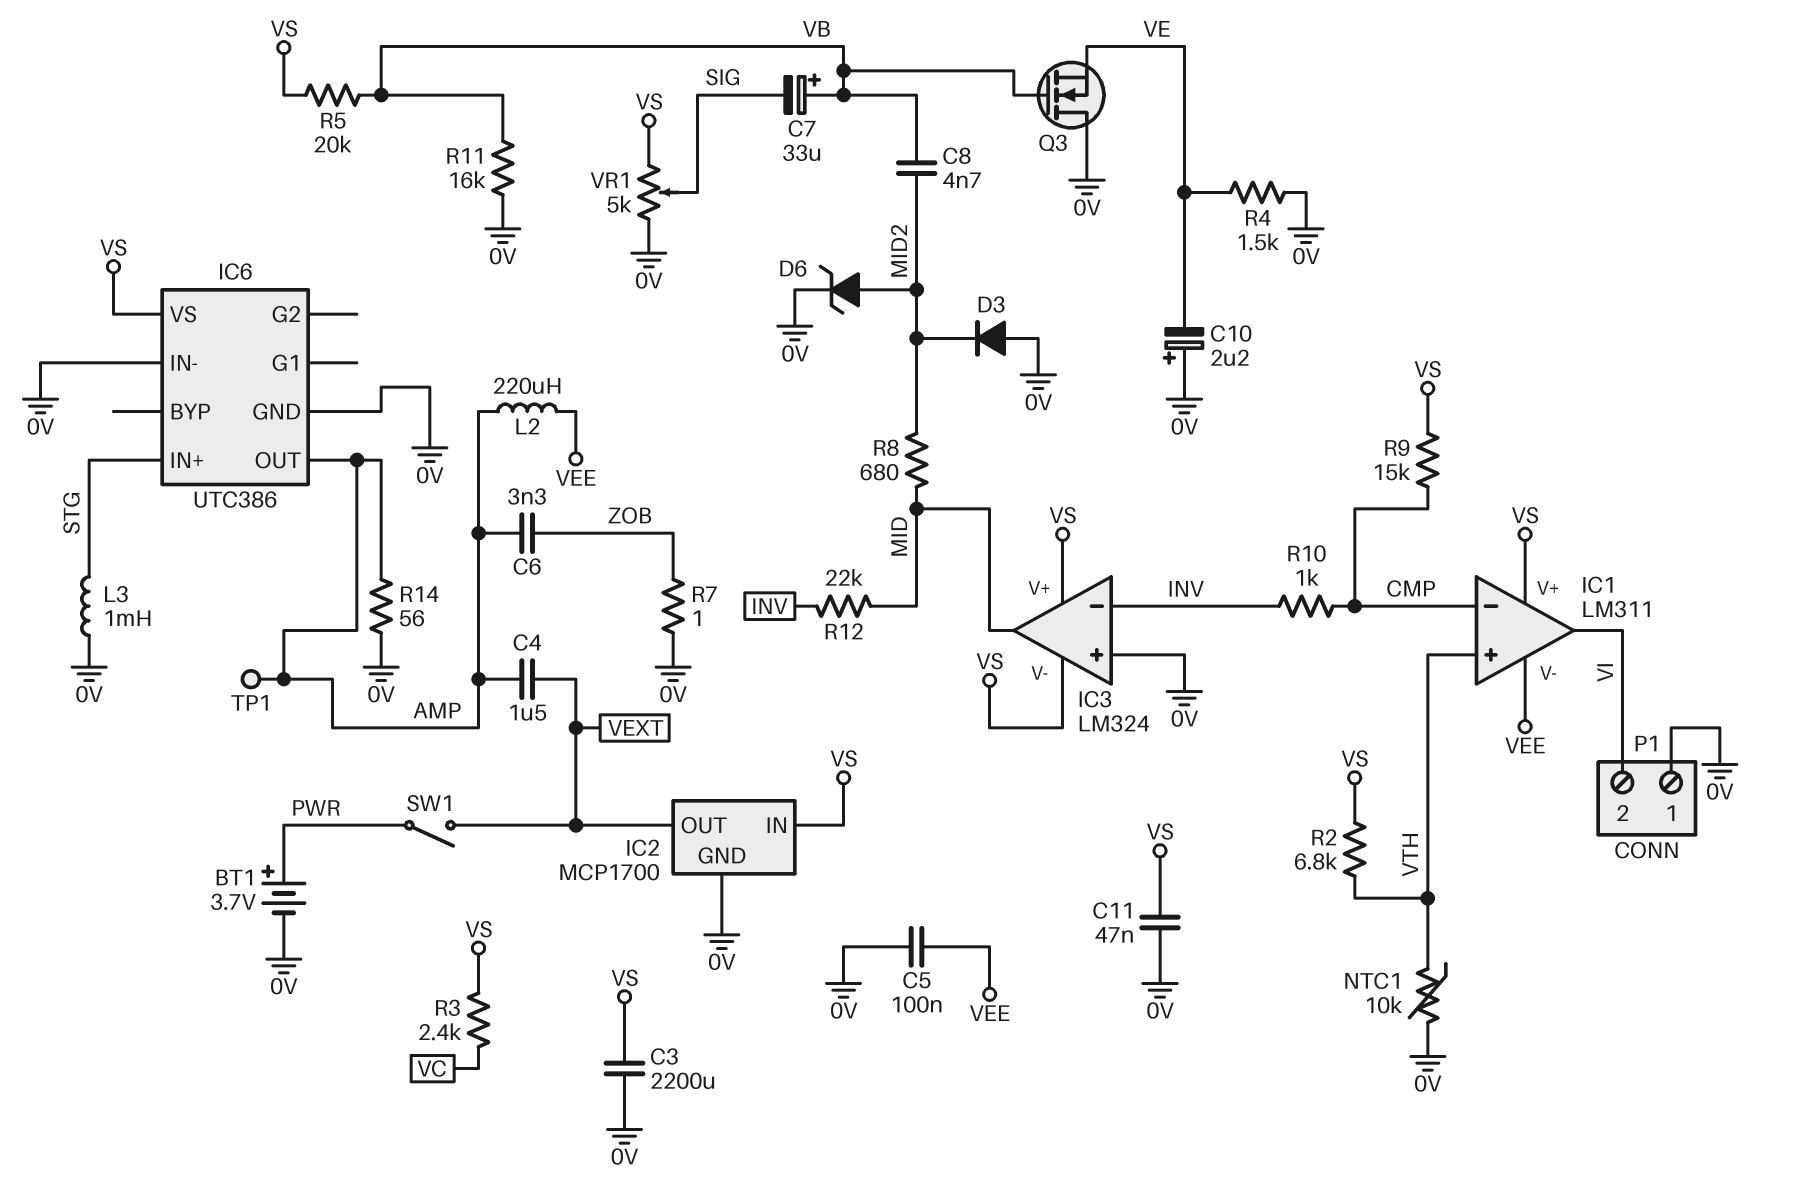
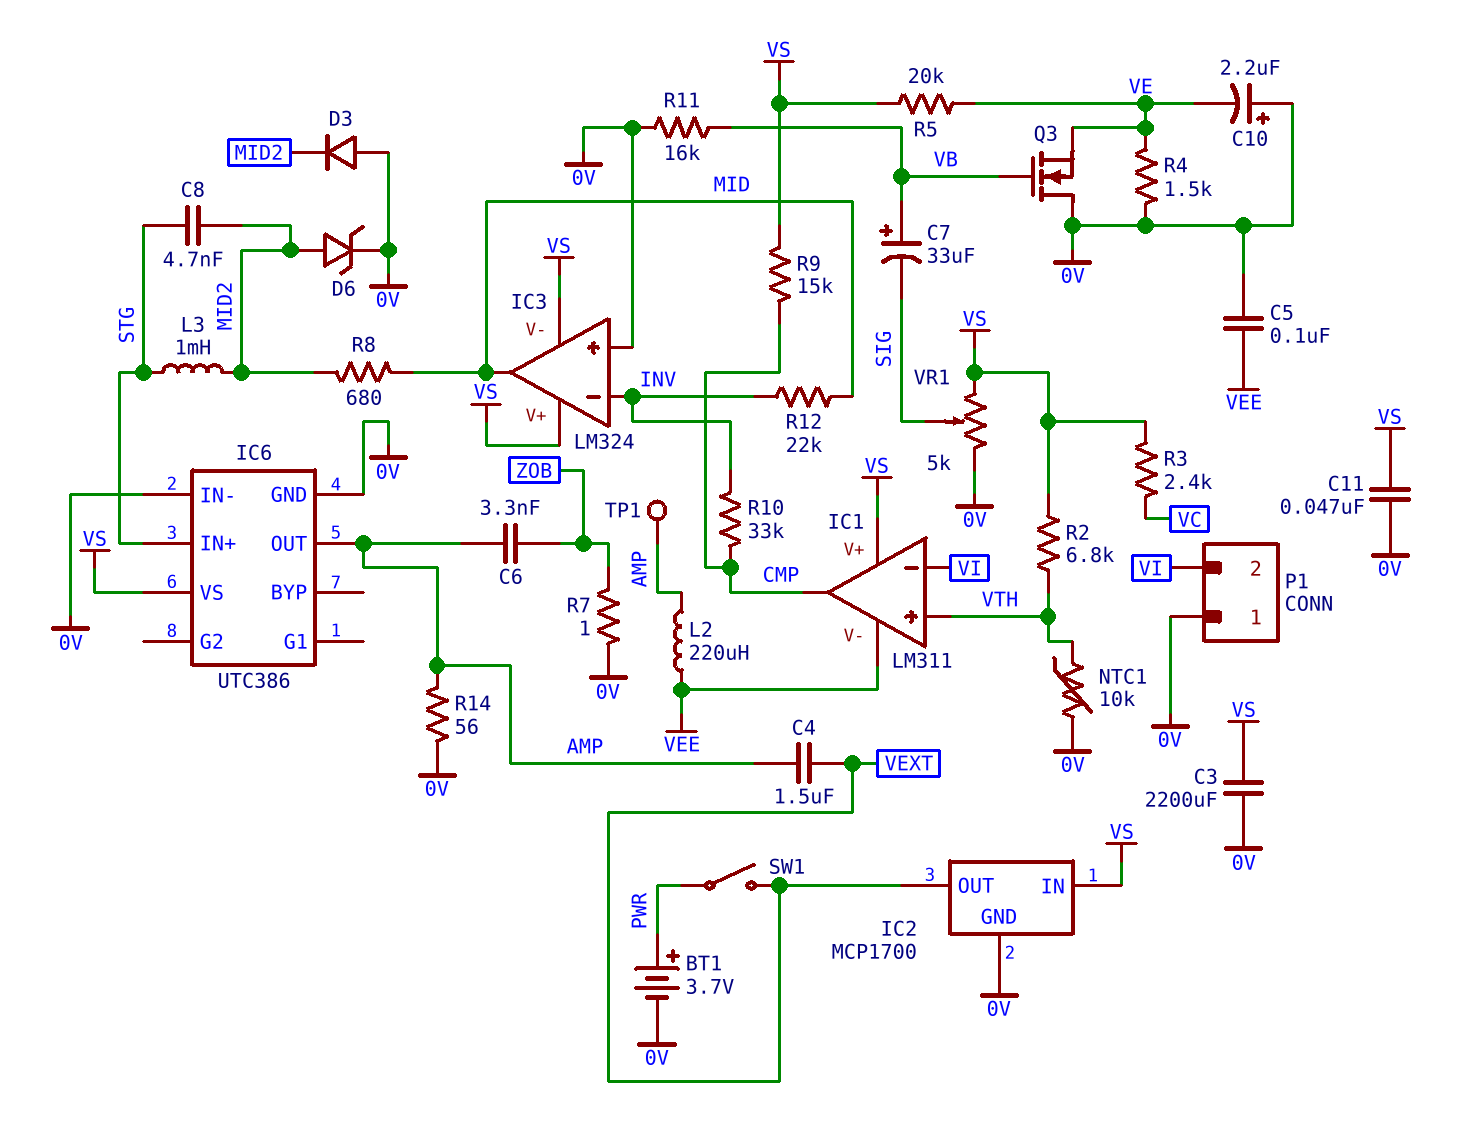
C8: 4.7nF (MID2, VB) -> 4.7nF (MID2, STG)
IC1 pin in-: CMP -> VI
IC1 pin out: VI -> CMP
L3: 1mH (0V, STG) -> 1mH (MID2, STG)
R5: 20k (VB, VS) -> 20k (VE, VS)
R10: 1k (CMP, INV) -> 33k (CMP, INV)

